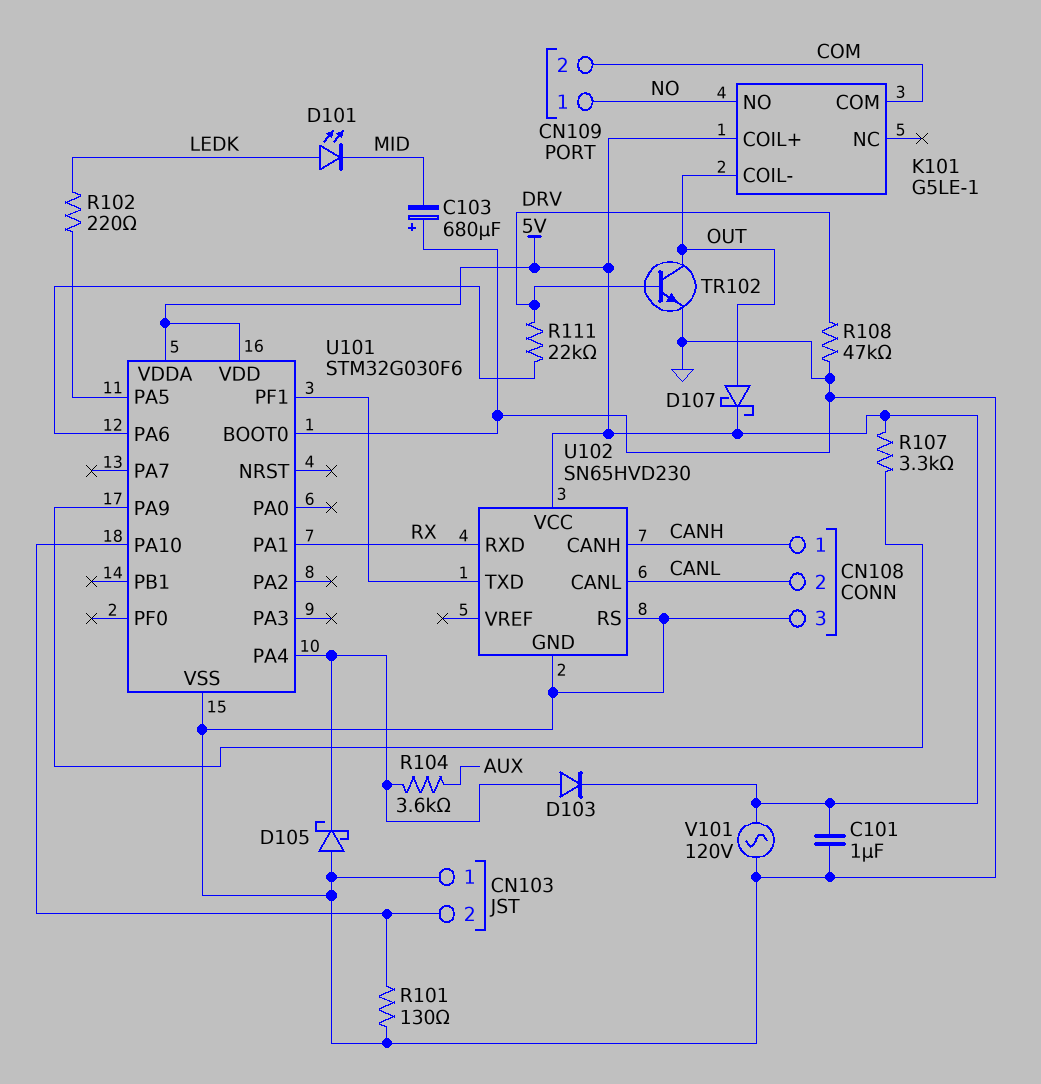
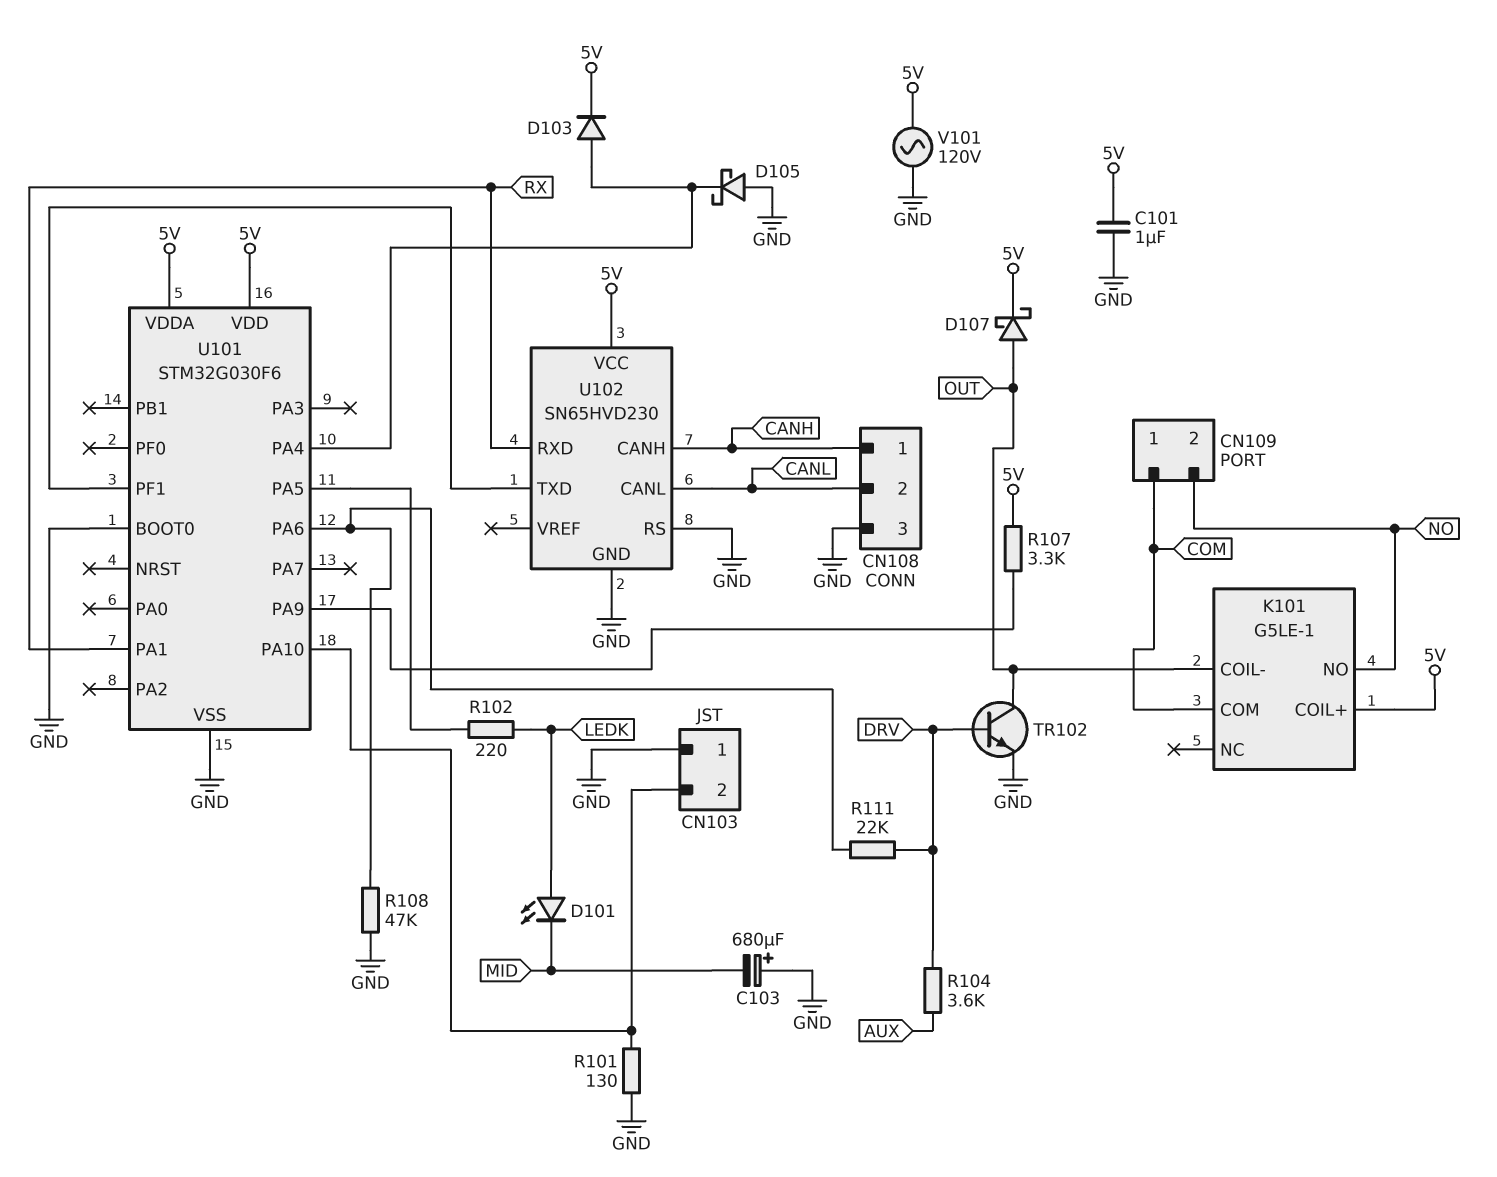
CN109 pin 1: NO -> COM
CN109 pin 2: COM -> NO
R104: 3.6k (AUX, U101/PA4) -> 3.6k (AUX, DRV)
R108: 47k (DRV, GND) -> 47k (GND, U101/PA6)

